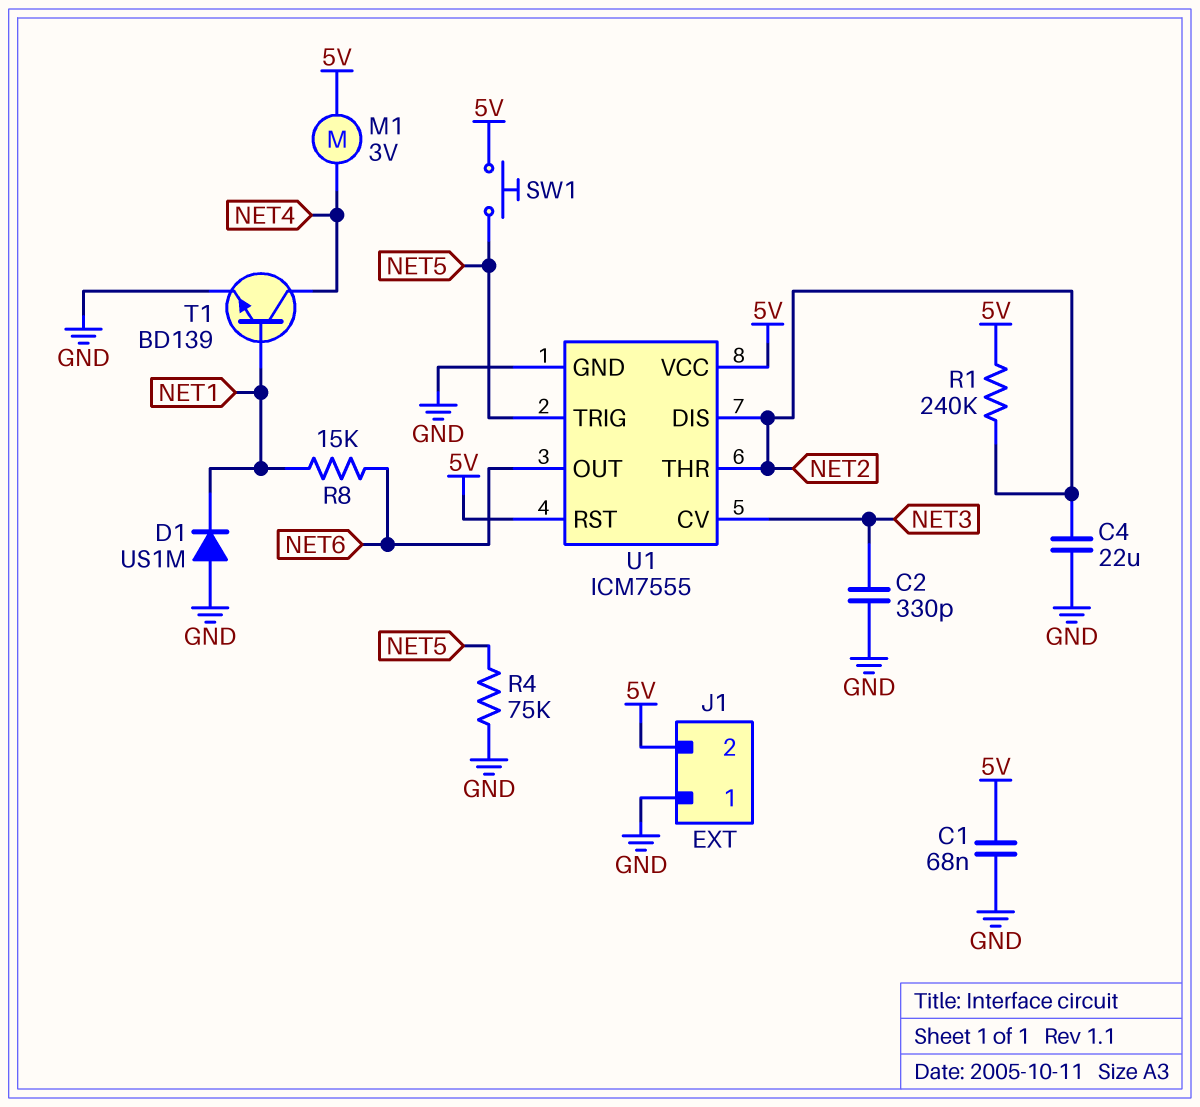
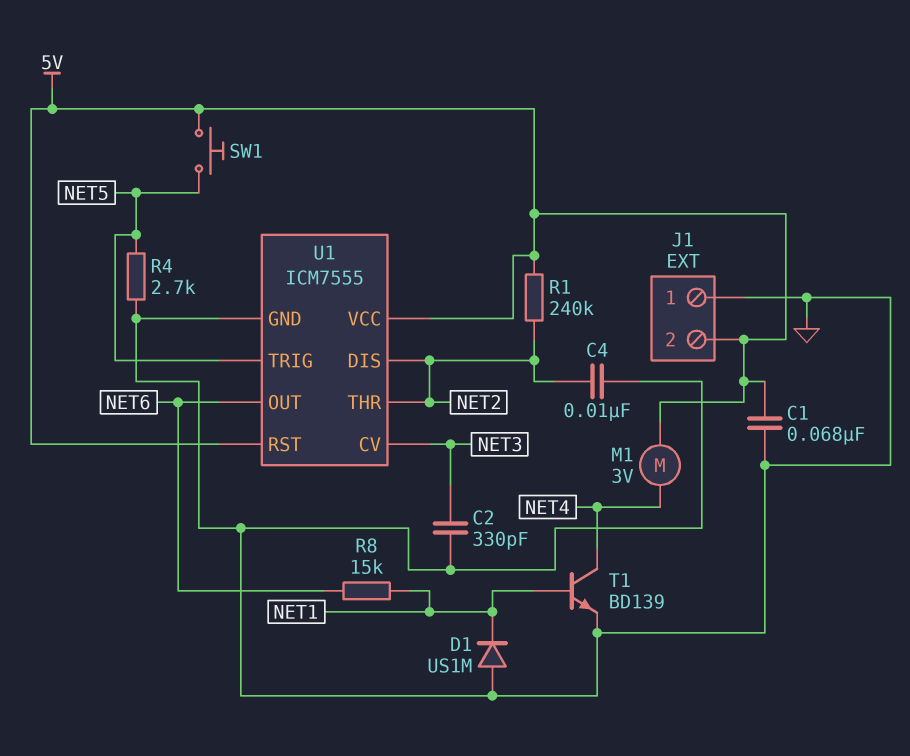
C4: 22uF (GND, NET2) -> 10nF (GND, NET2)
R4: 75k (GND, NET5) -> 2.7k (GND, NET5)

